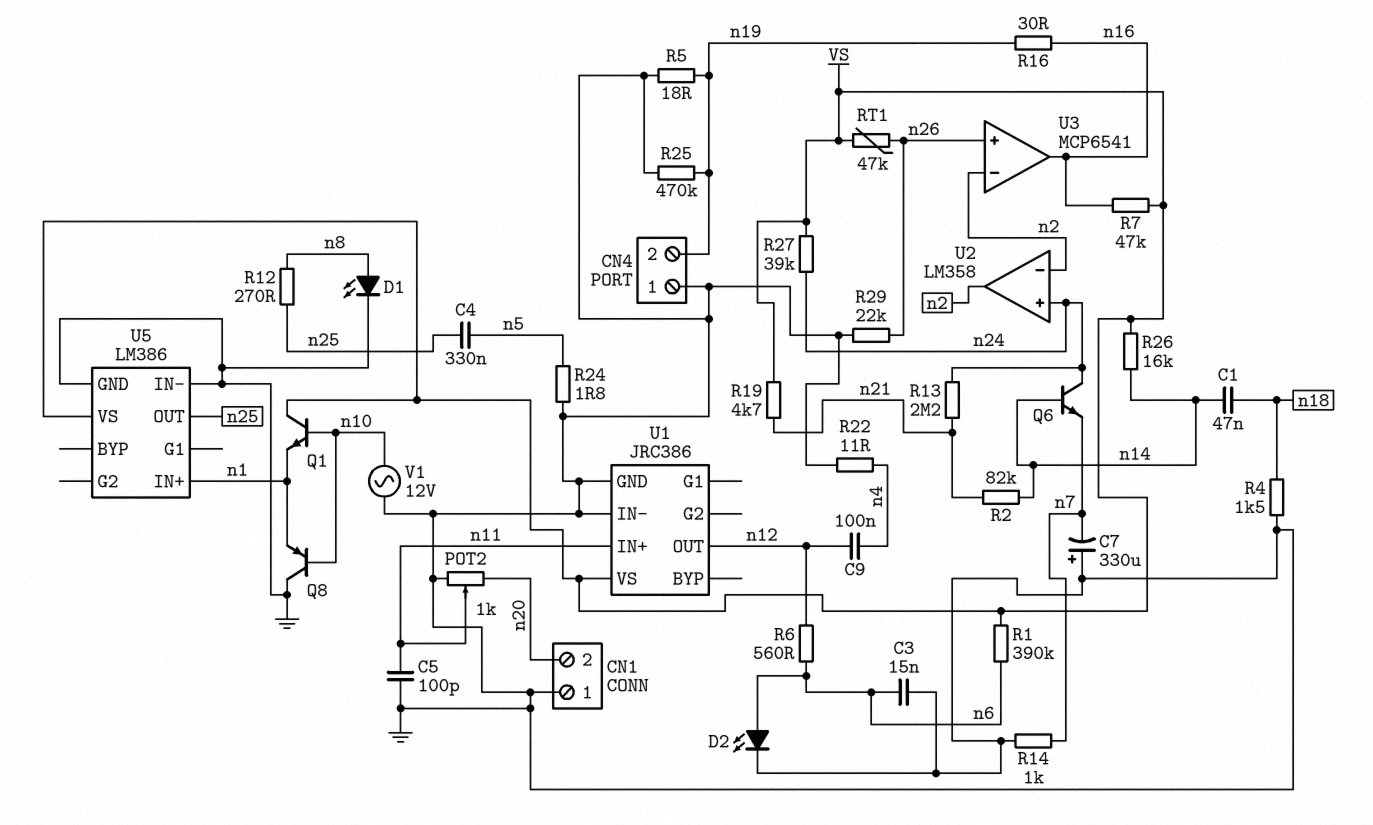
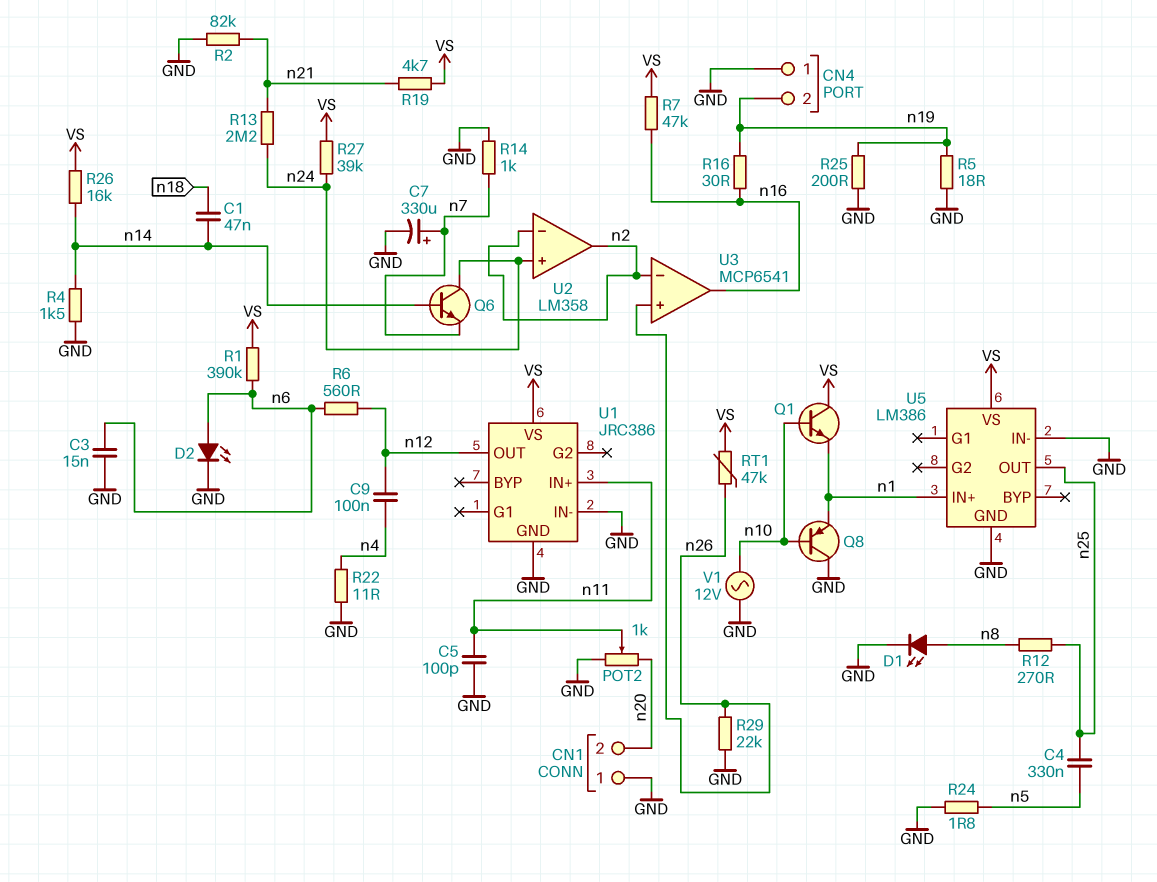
C7: 330uF (plus GND, minus n7) -> 330uF (plus n7, minus GND)
R2: 82k (n14, n21) -> 82k (GND, n21)
R4: 1.5k (GND, n18) -> 1.5k (GND, n14)
R25: 470k (GND, n19) -> 200 (GND, n19)

